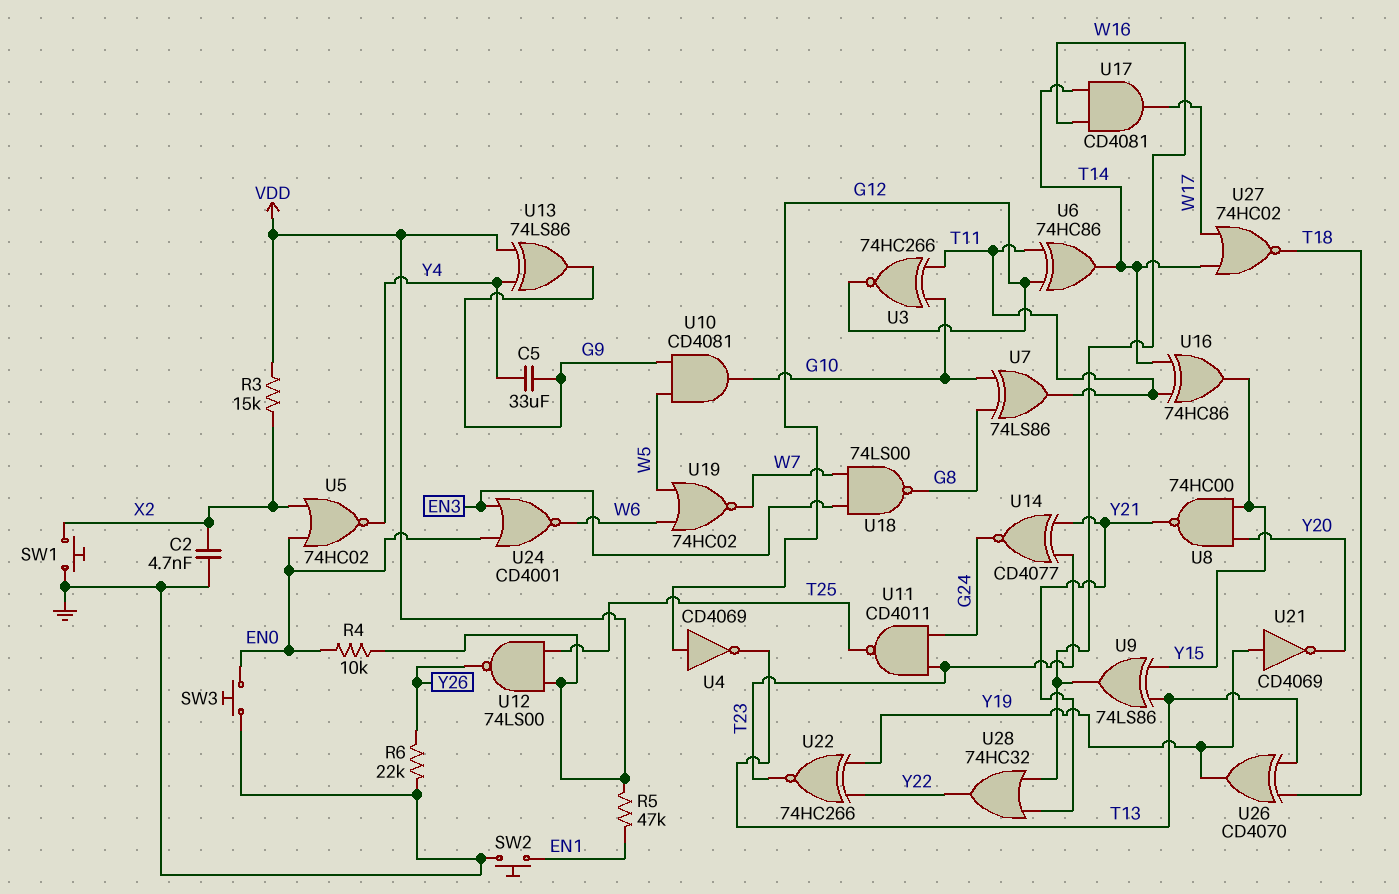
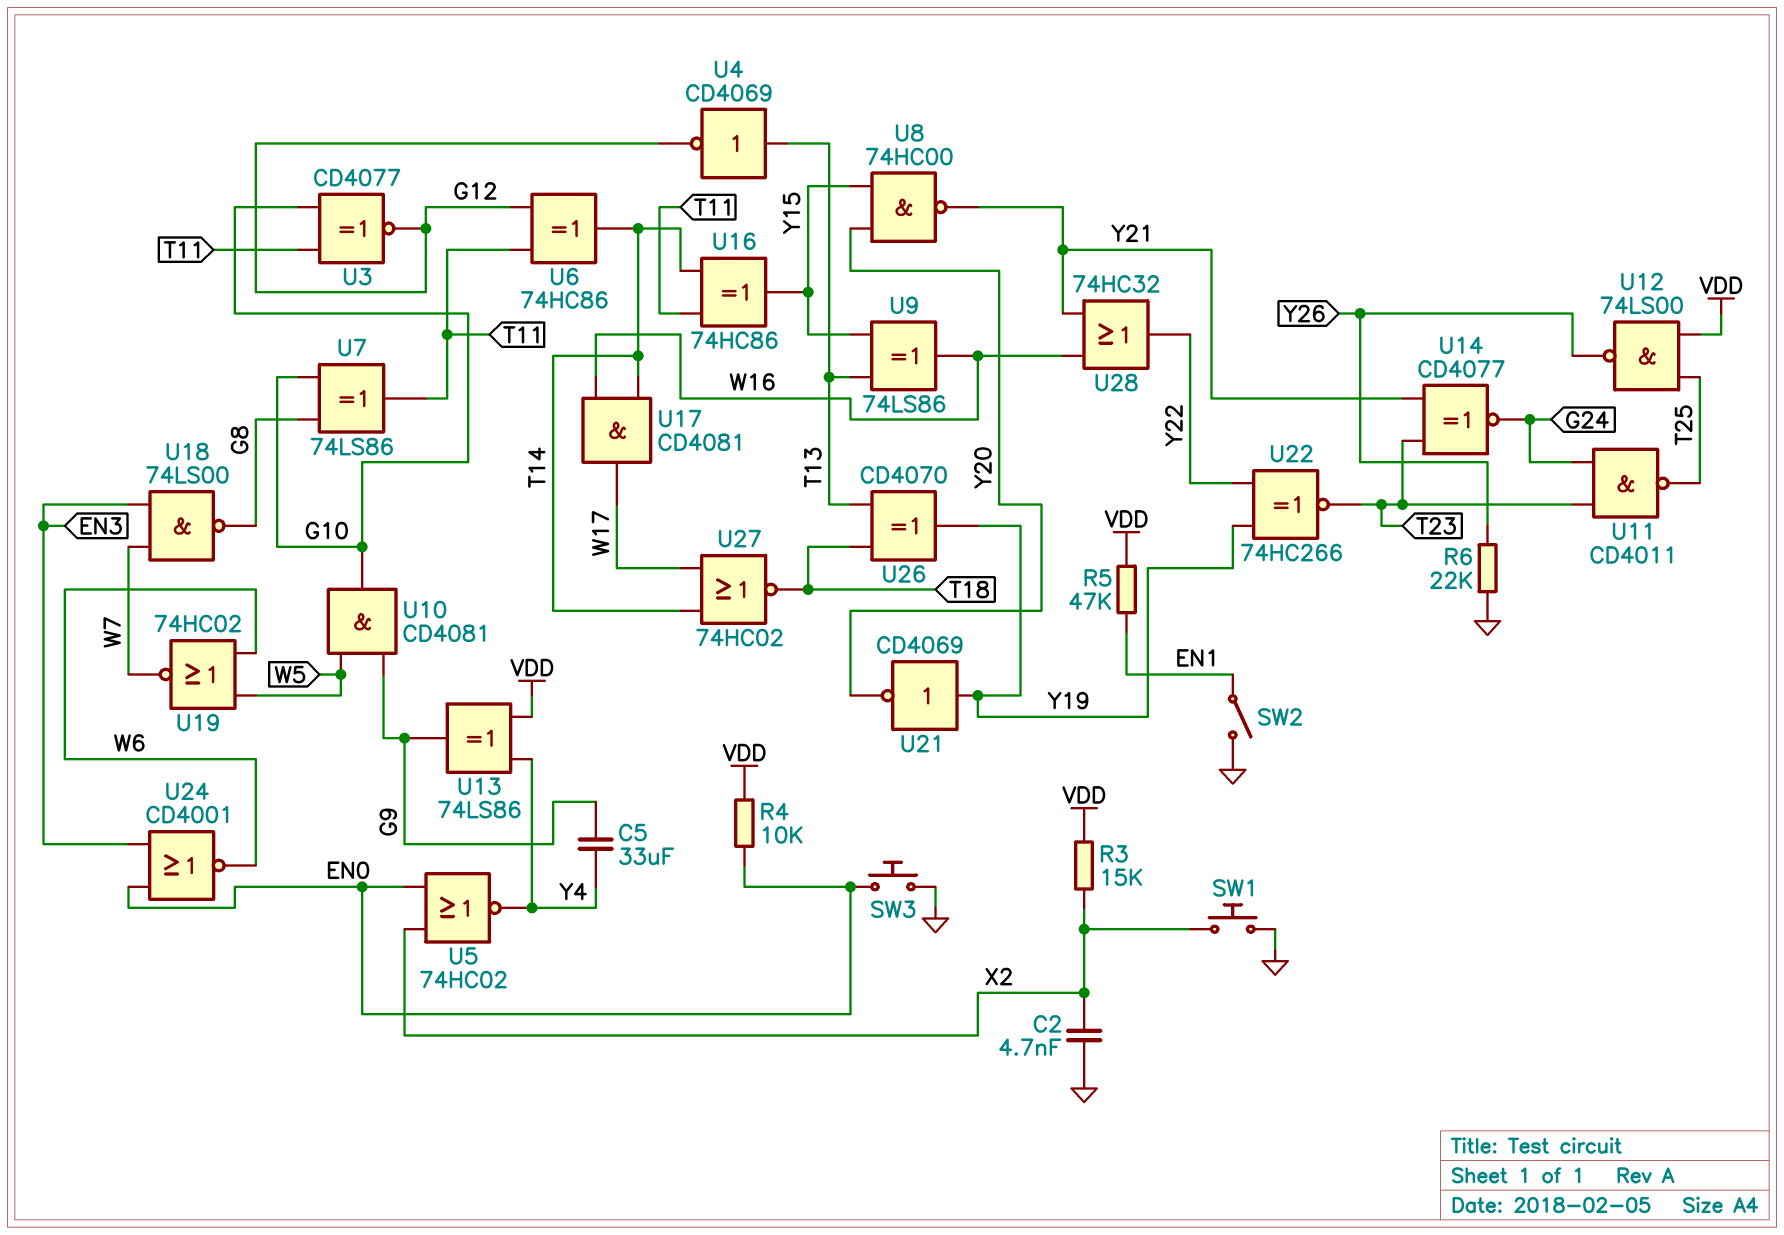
SW2: button (EN1, GND) -> switch (EN1, GND)
U3: XNOR 74HC266 (in G10, in T11, out G12) -> XNOR CD4077 (in G10, in T11, out G12)
U4: NOT CD4069 (in G12, out T13) -> NOT CD4069 (in T13, out G12)

